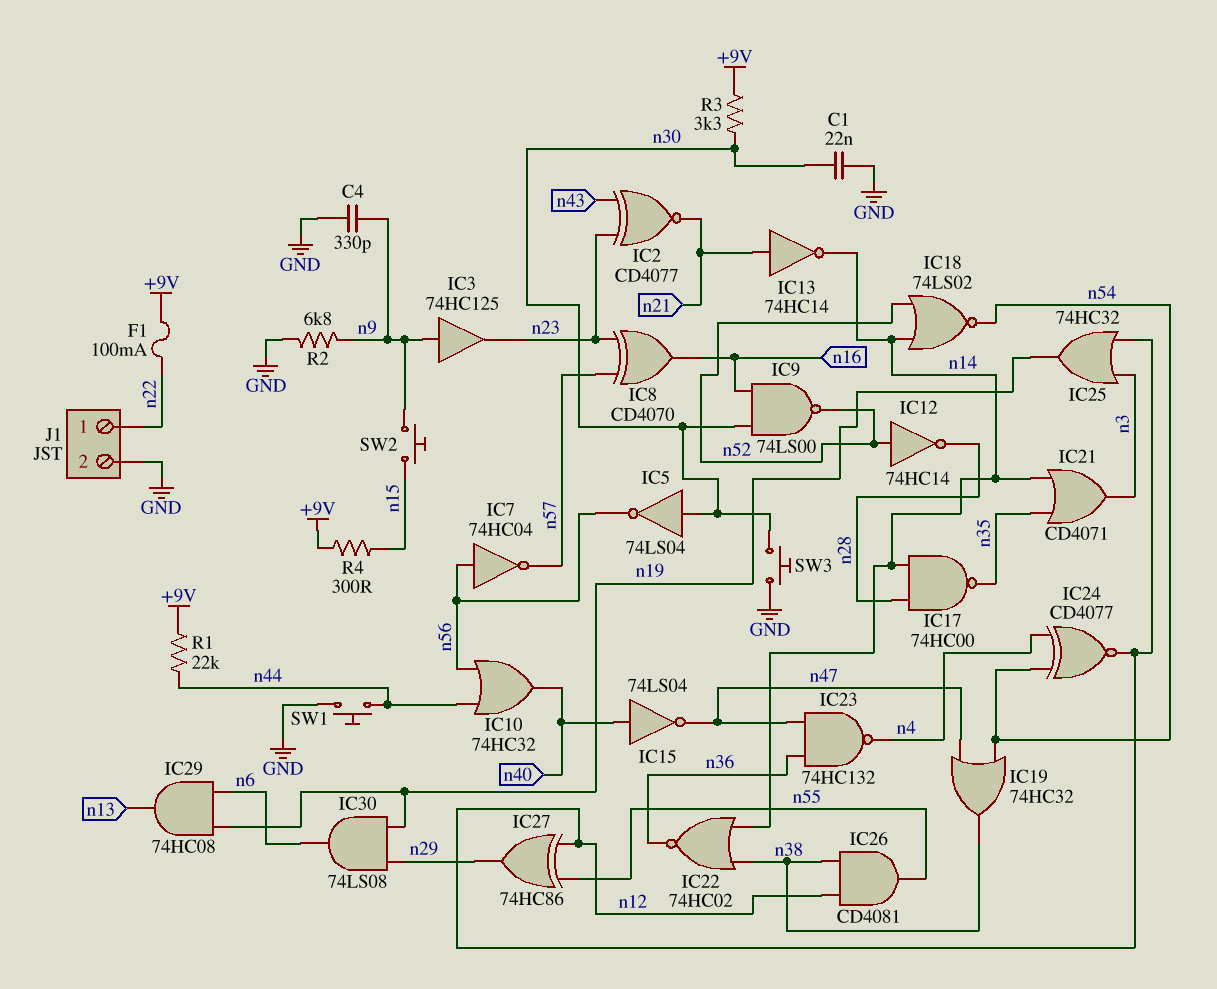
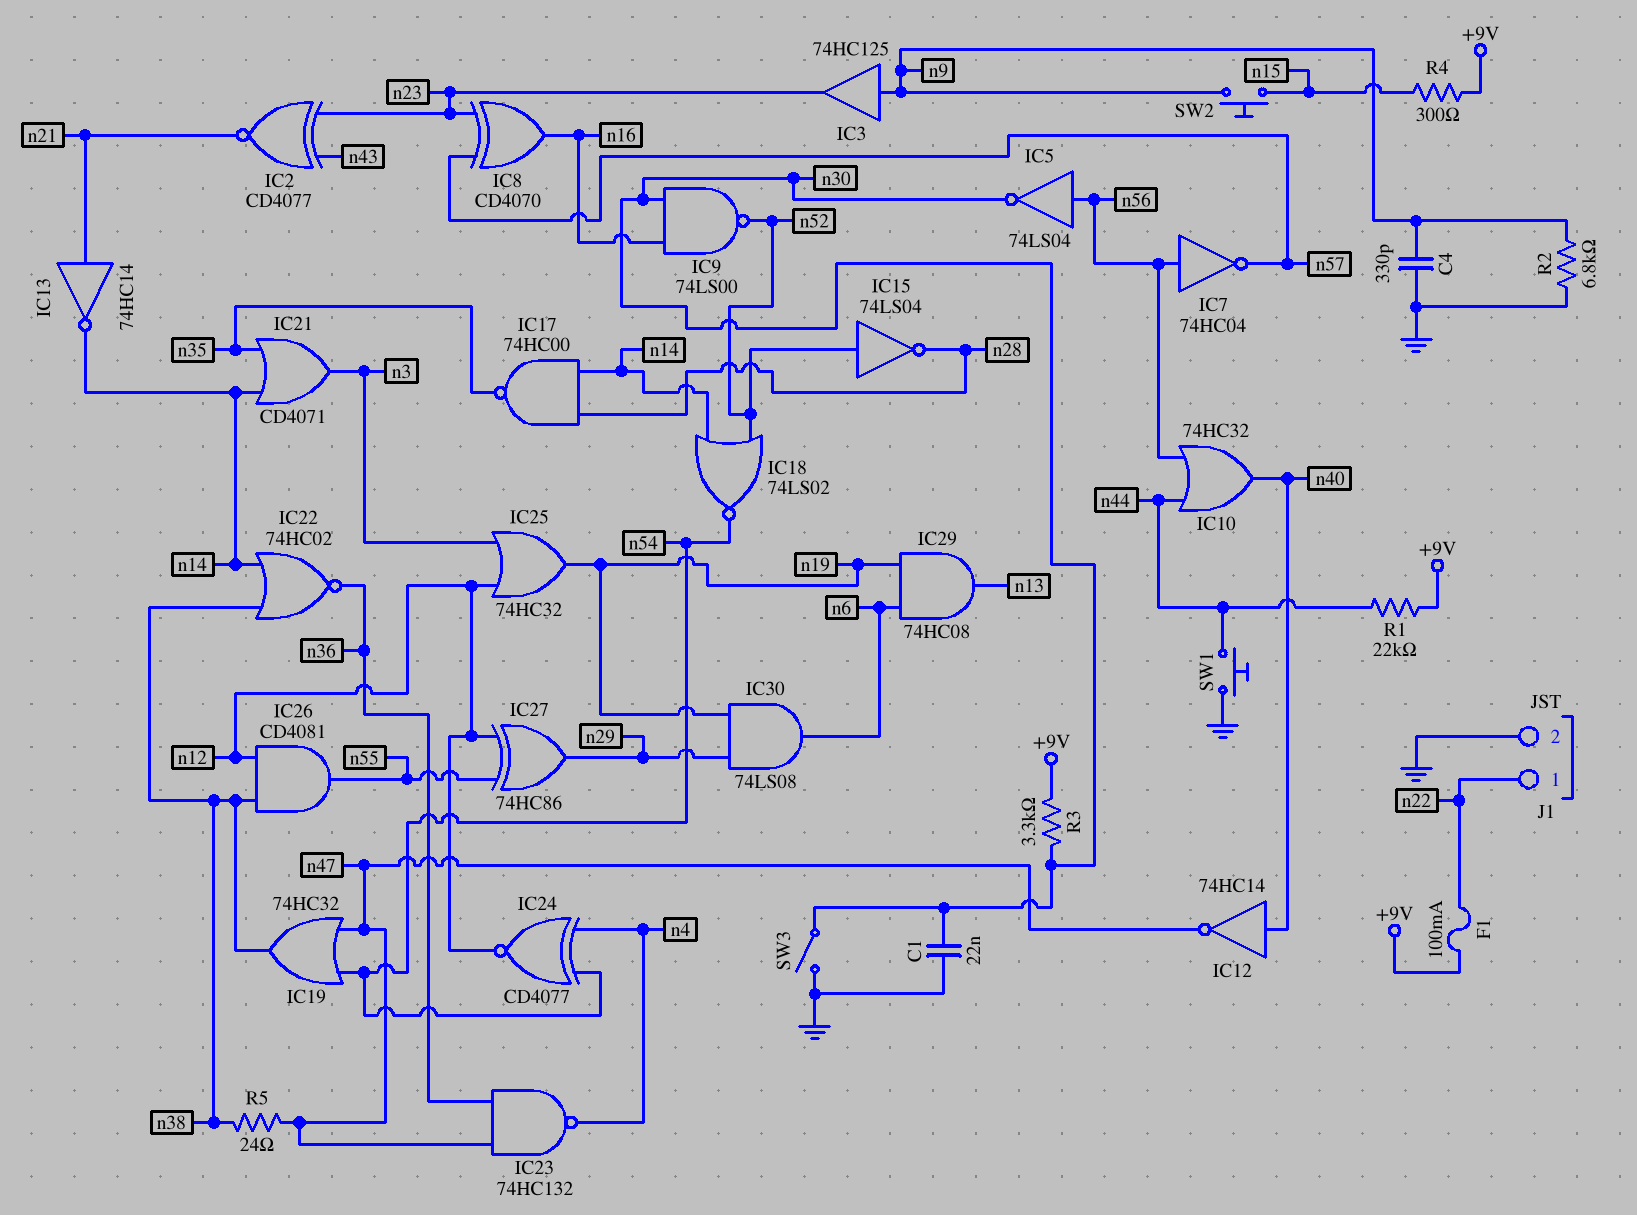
IC5: NOT 74LS04 (in n30, out n56) -> NOT 74LS04 (in n56, out n30)
IC12: NOT 74HC14 (in n52, out n28) -> NOT 74HC14 (in n40, out n47)
IC15: NOT 74LS04 (in n40, out n47) -> NOT 74LS04 (in n52, out n28)
R5: none -> 24 (n38, n47)
SW3: button (GND, n30) -> switch (GND, n30)

